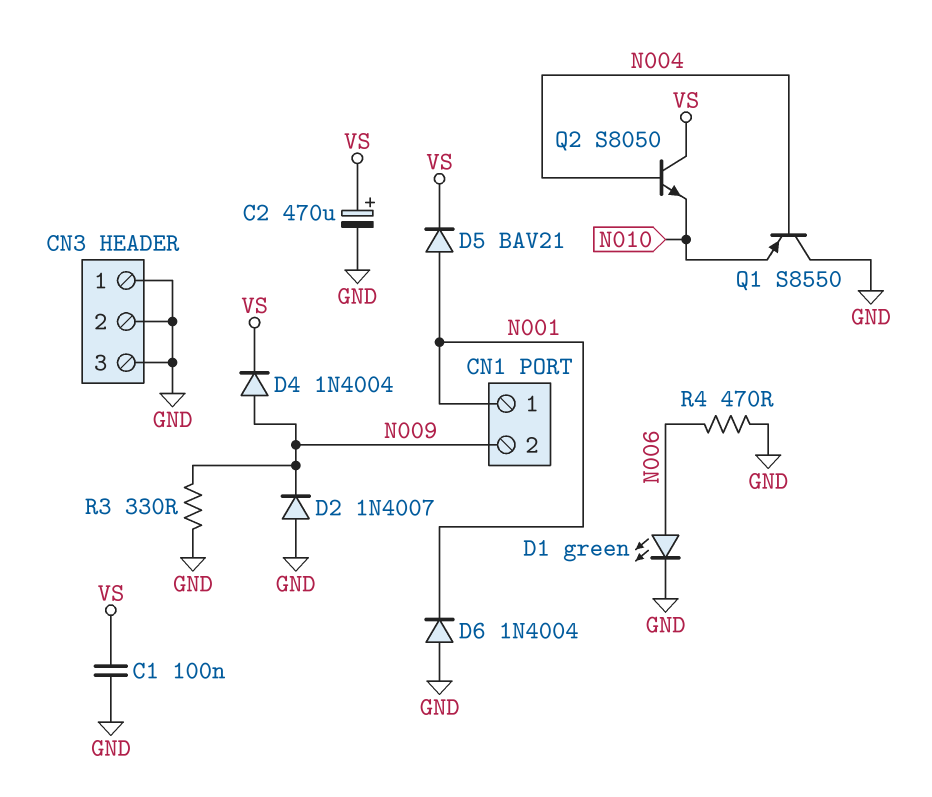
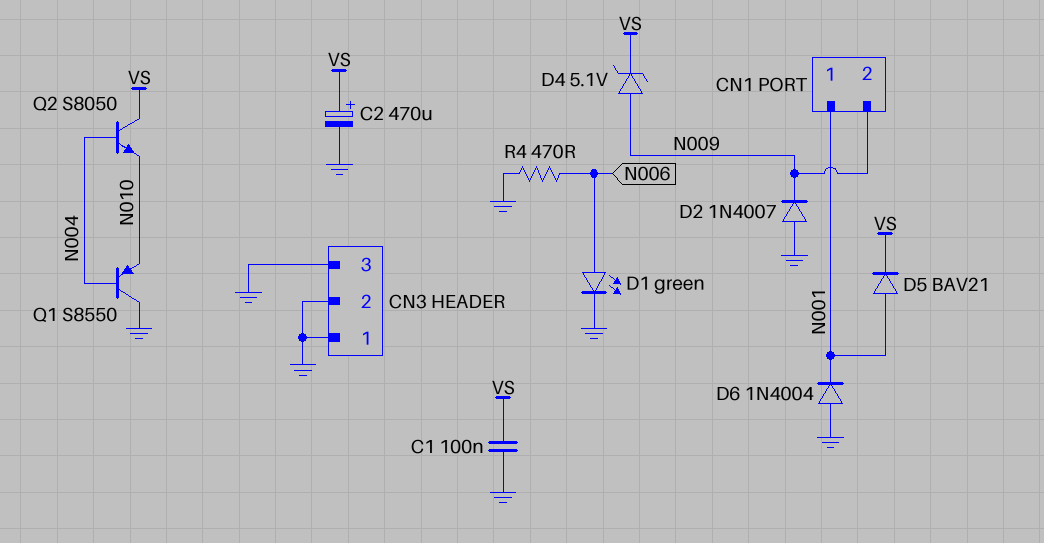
D4: diode 1N4004 (A N009, K VS) -> zener 5.1V (A N009, K VS)
R3: 330 (GND, N009) -> none

